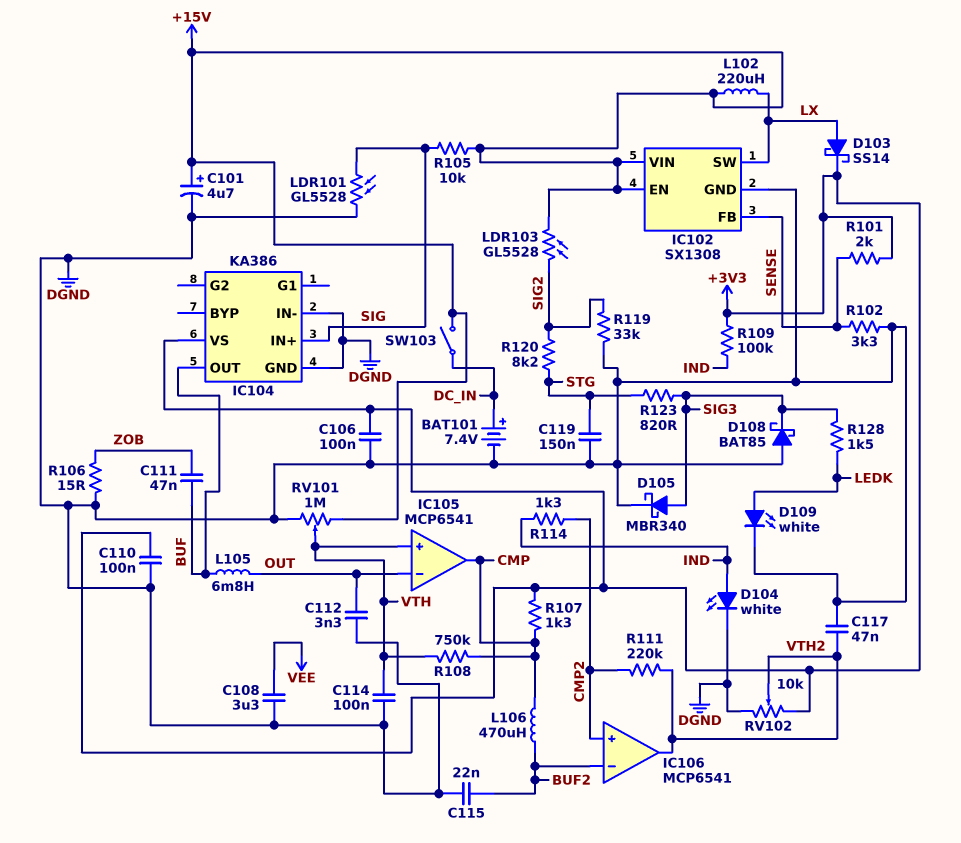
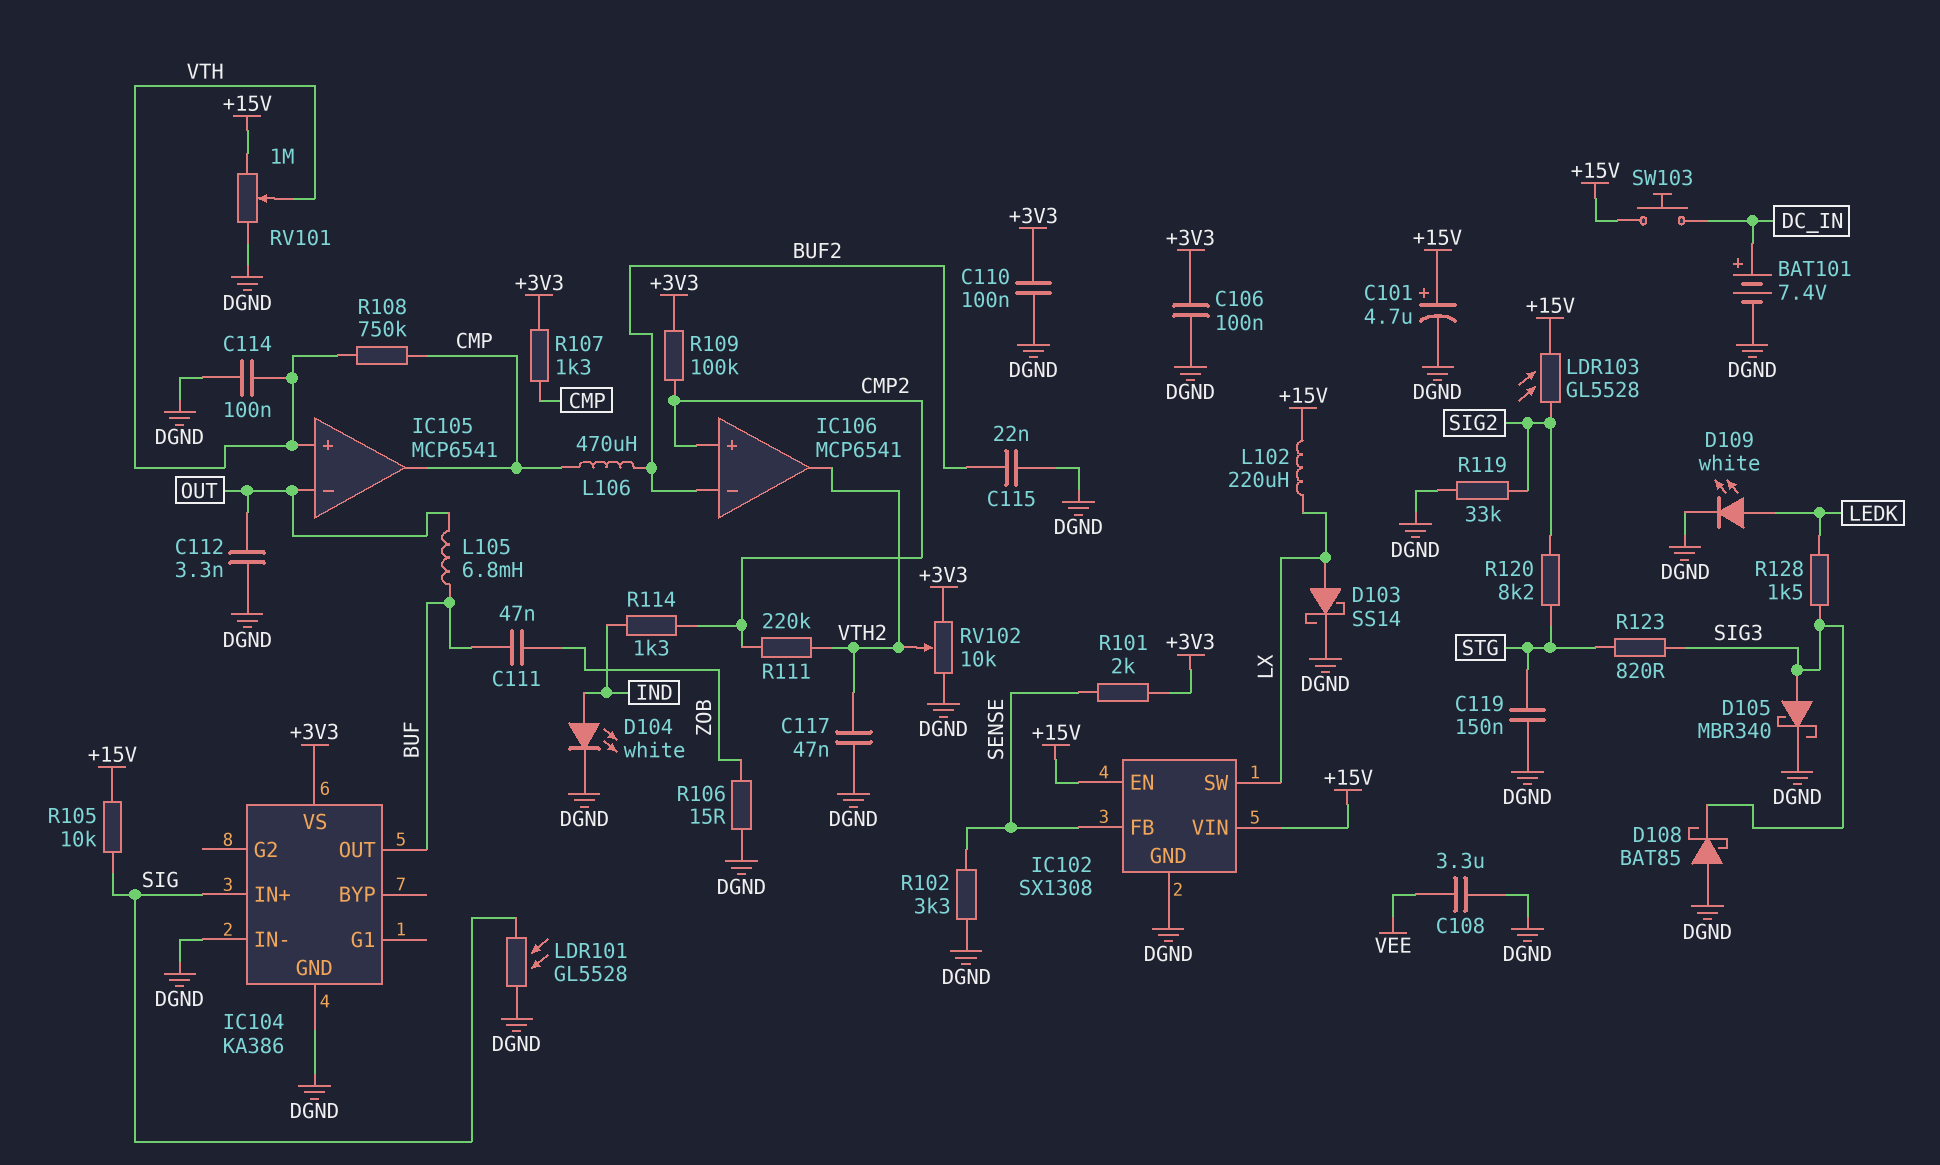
D103: schottky SS14 (A LX, K +3V3) -> schottky SS14 (A LX, K DGND)
R109: 100k (+3V3, IND) -> 100k (+3V3, CMP2)
SW103: switch (+15V, DC_IN) -> button (+15V, DC_IN)

